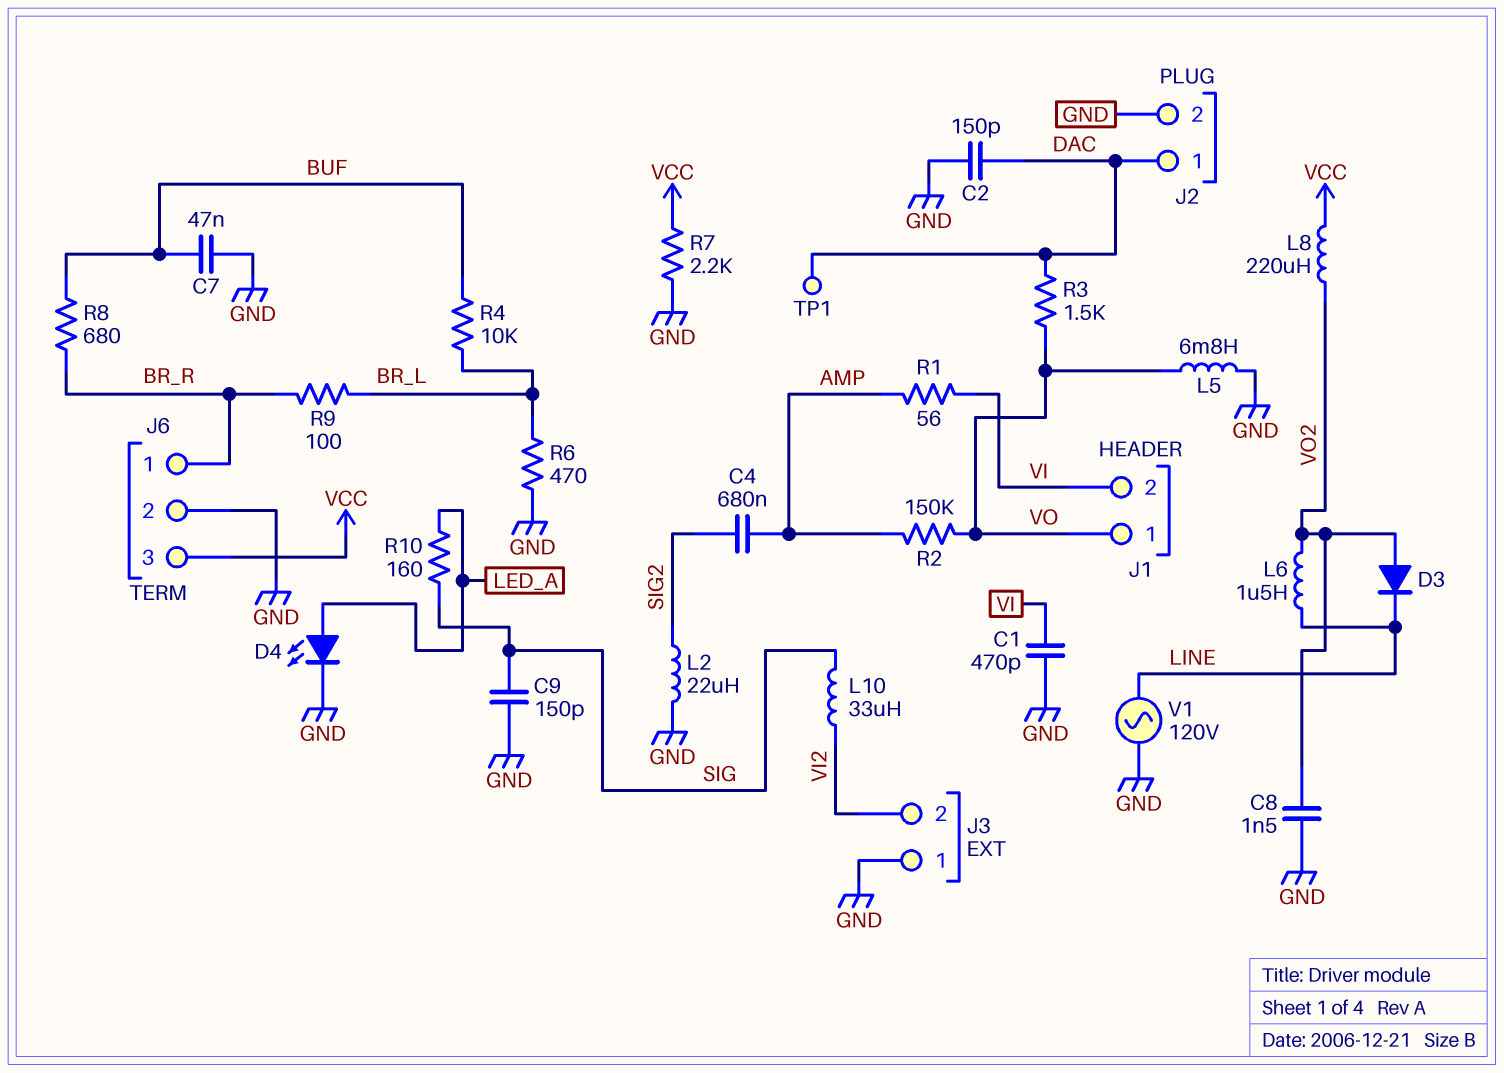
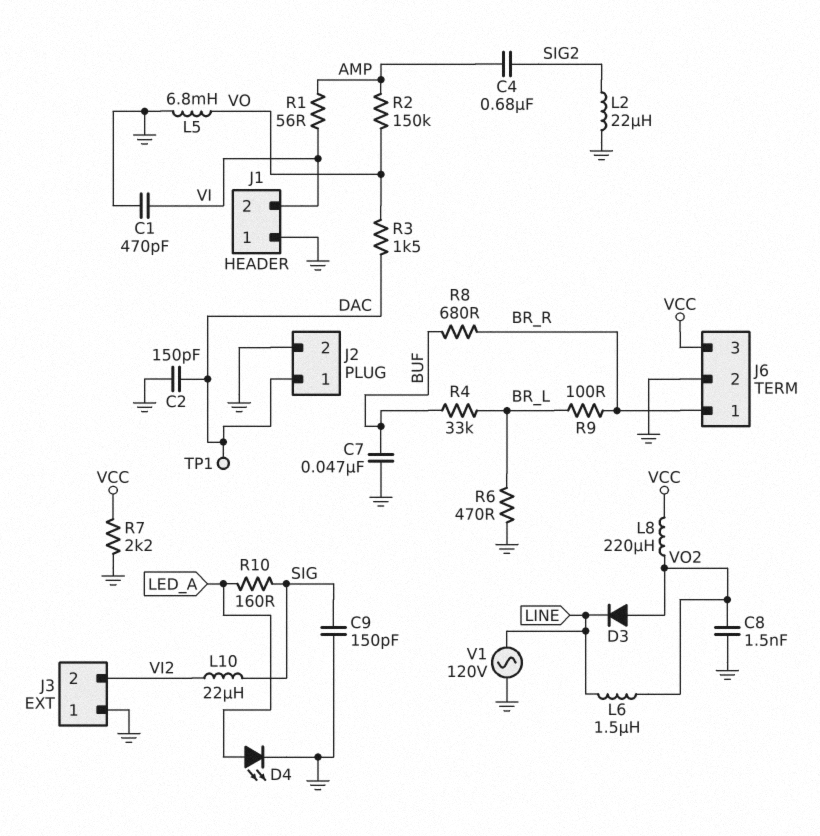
J1 pin 1: VO -> GND
L10: 33uH (SIG, VI2) -> 22uH (SIG, VI2)
R4: 10k (BR_L, BUF) -> 33k (BR_L, BUF)

